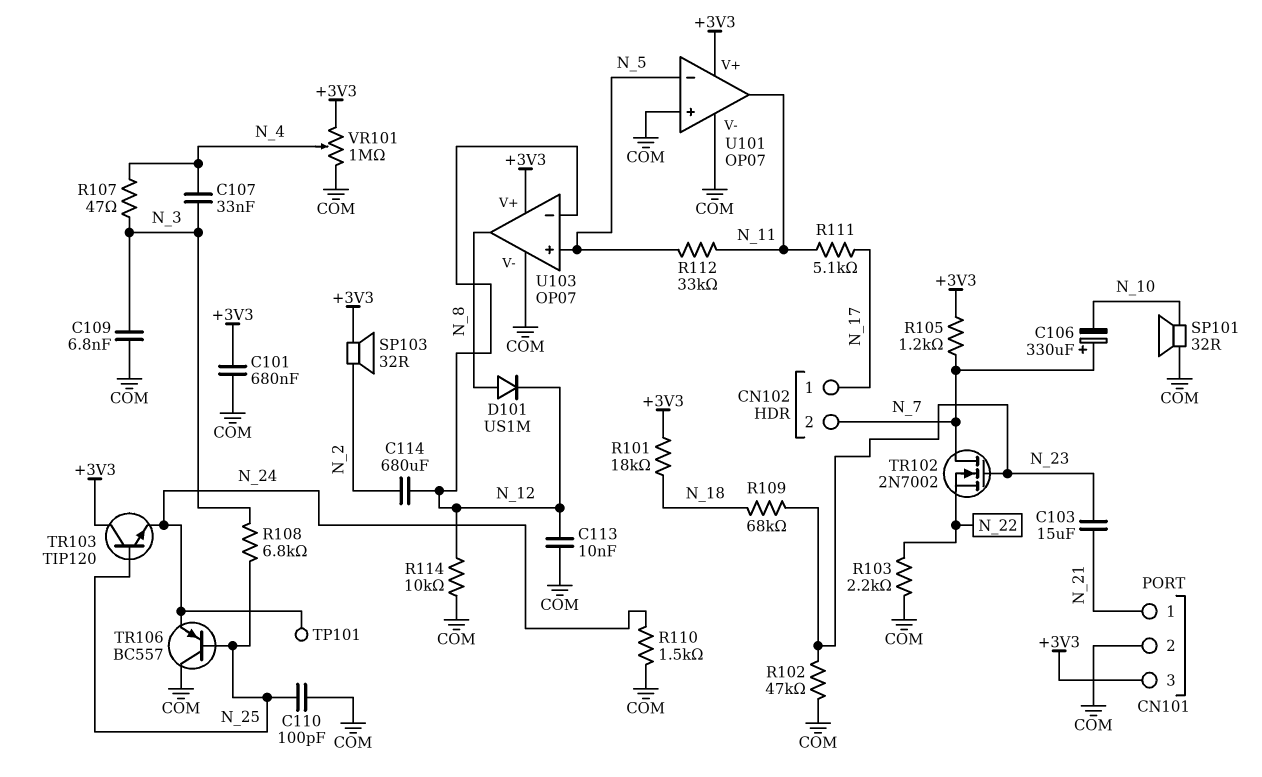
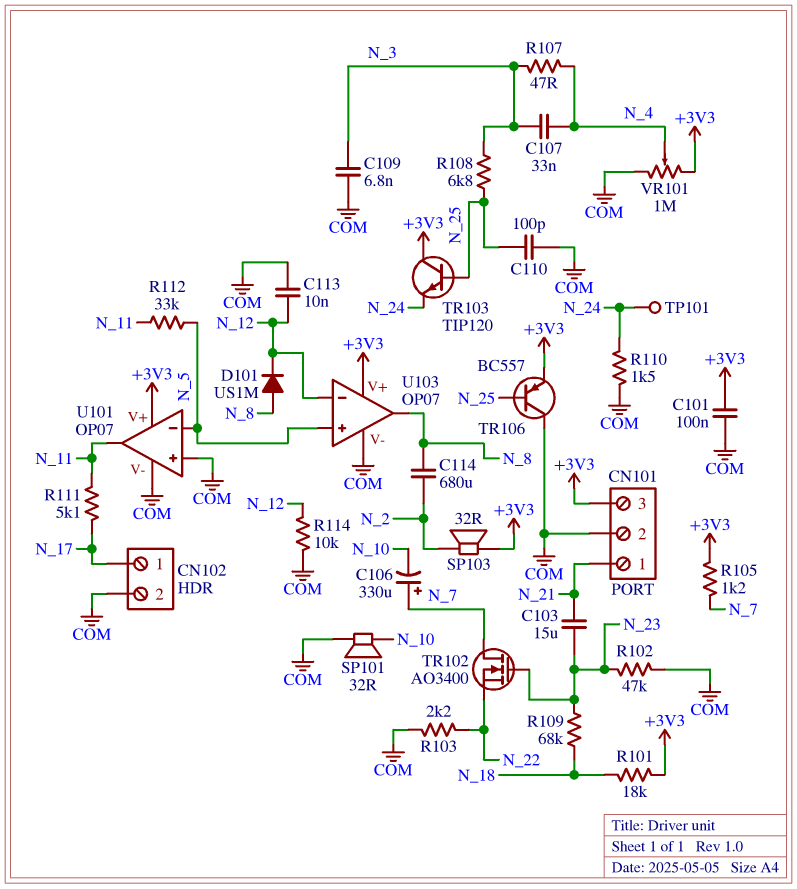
C101: 680nF (+3V3, COM) -> 100nF (+3V3, COM)
C114: 680uF (N_2, N_12) -> 680uF (N_2, N_8)
CN102 pin 2: N_7 -> COM
TR102: NMOS 2N7002 (G N_23, D N_7, S N_22) -> NMOS AO3400 (G N_23, D N_7, S N_22)
TR106: PNP BC557 (B N_25, C COM, E N_24) -> PNP BC557 (B N_25, C COM, E +3V3)

